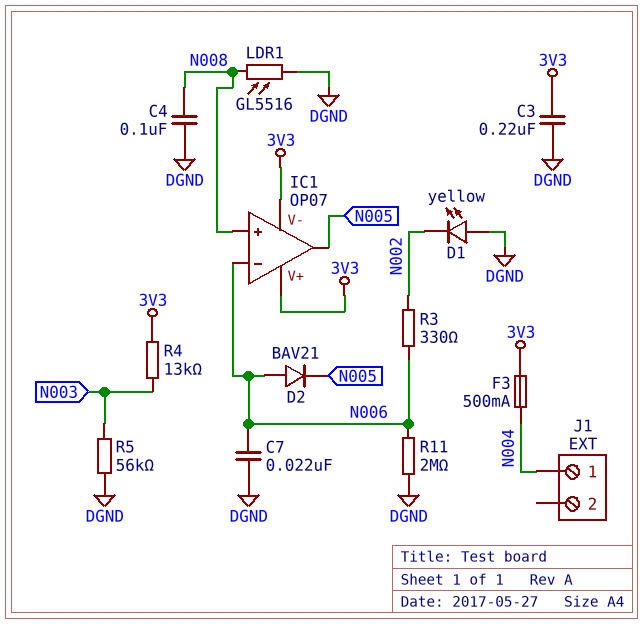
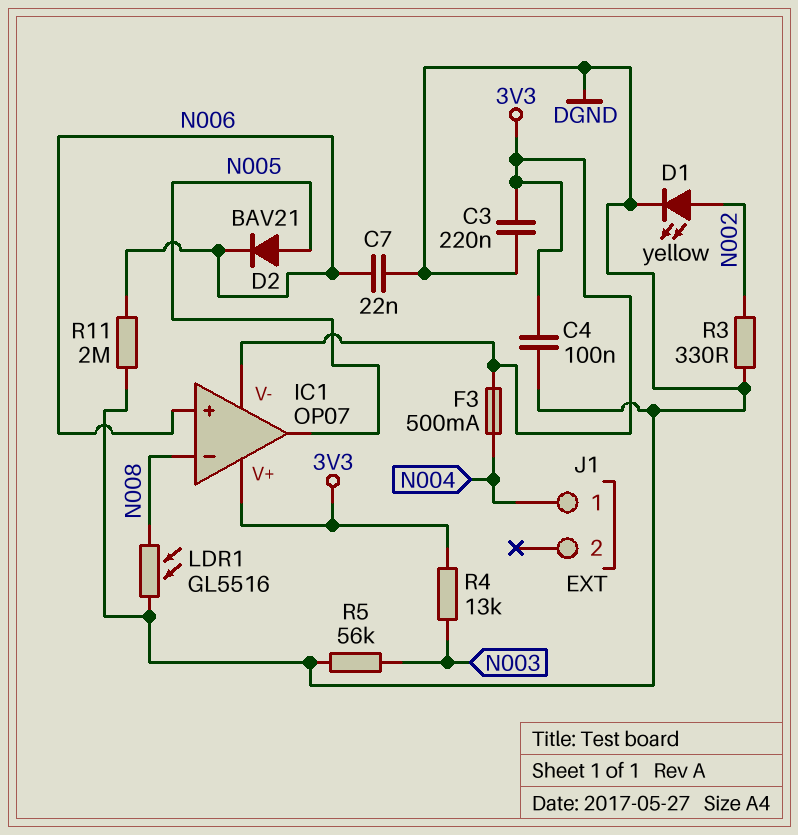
C4: 100nF (DGND, N008) -> 100nF (3V3, DGND)
D1: LED yellow (A DGND, K N002) -> LED yellow (A N002, K DGND)
D2: diode BAV21 (A N006, K N005) -> diode BAV21 (A N005, K N006)
IC1 pin in+: N008 -> N006
IC1 pin in-: N006 -> N008
R3: 330 (N002, N006) -> 330 (DGND, N002)

